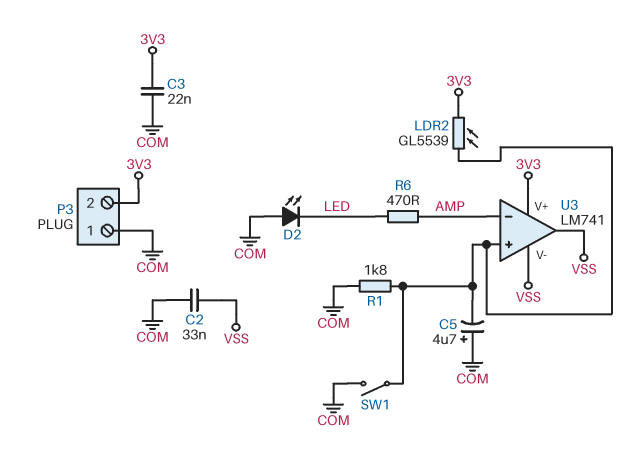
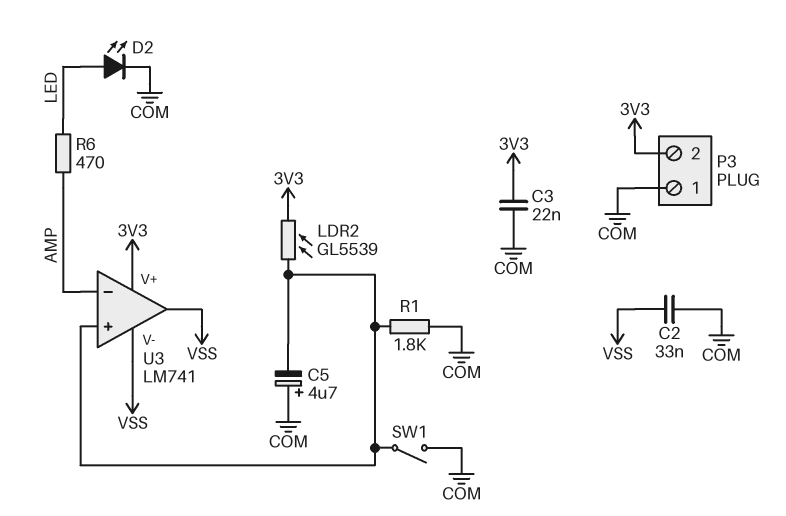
D2: LED (A COM, K LED) -> LED (A LED, K COM)

